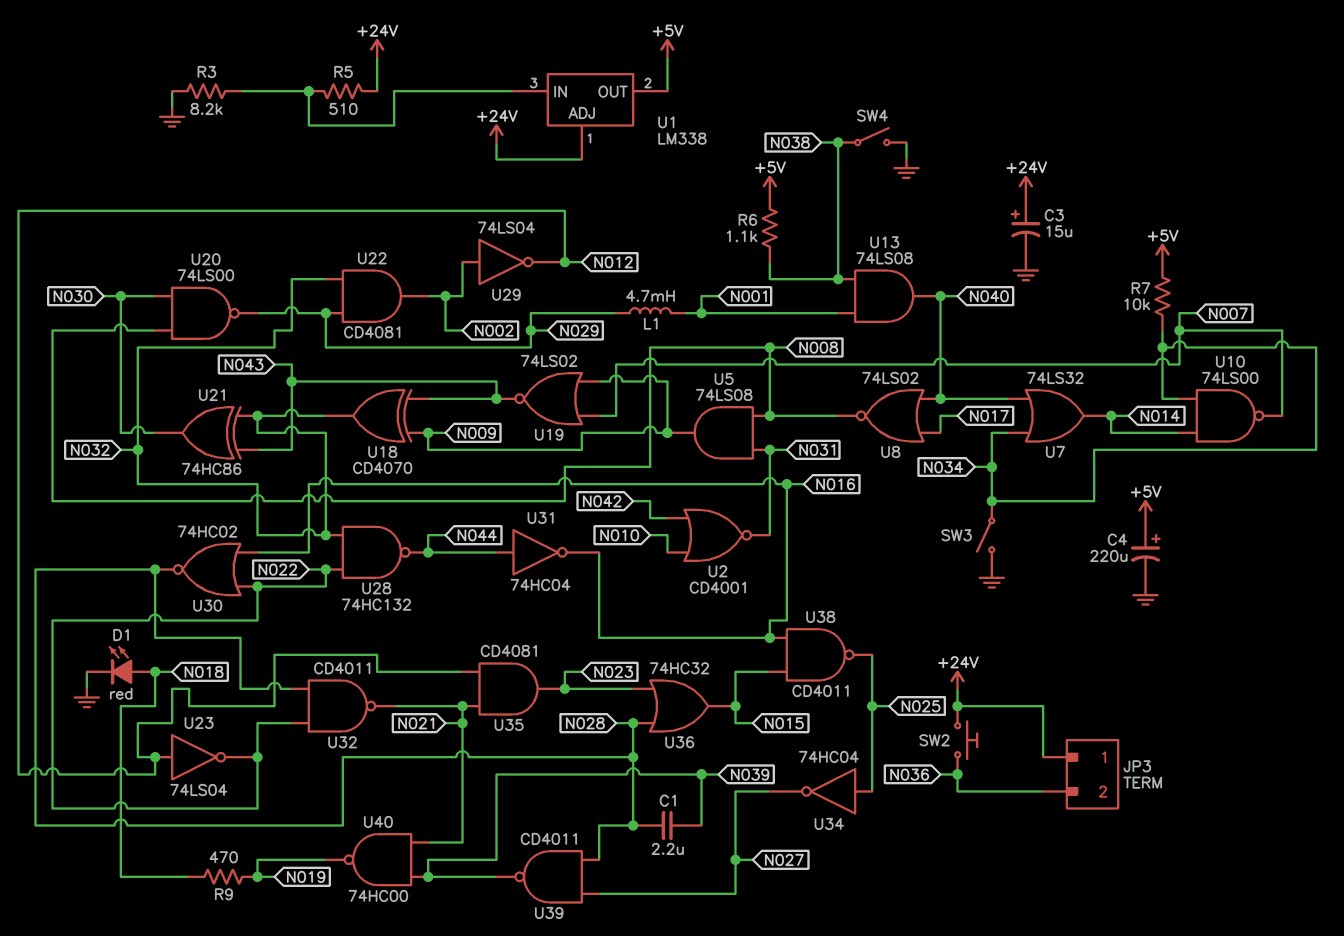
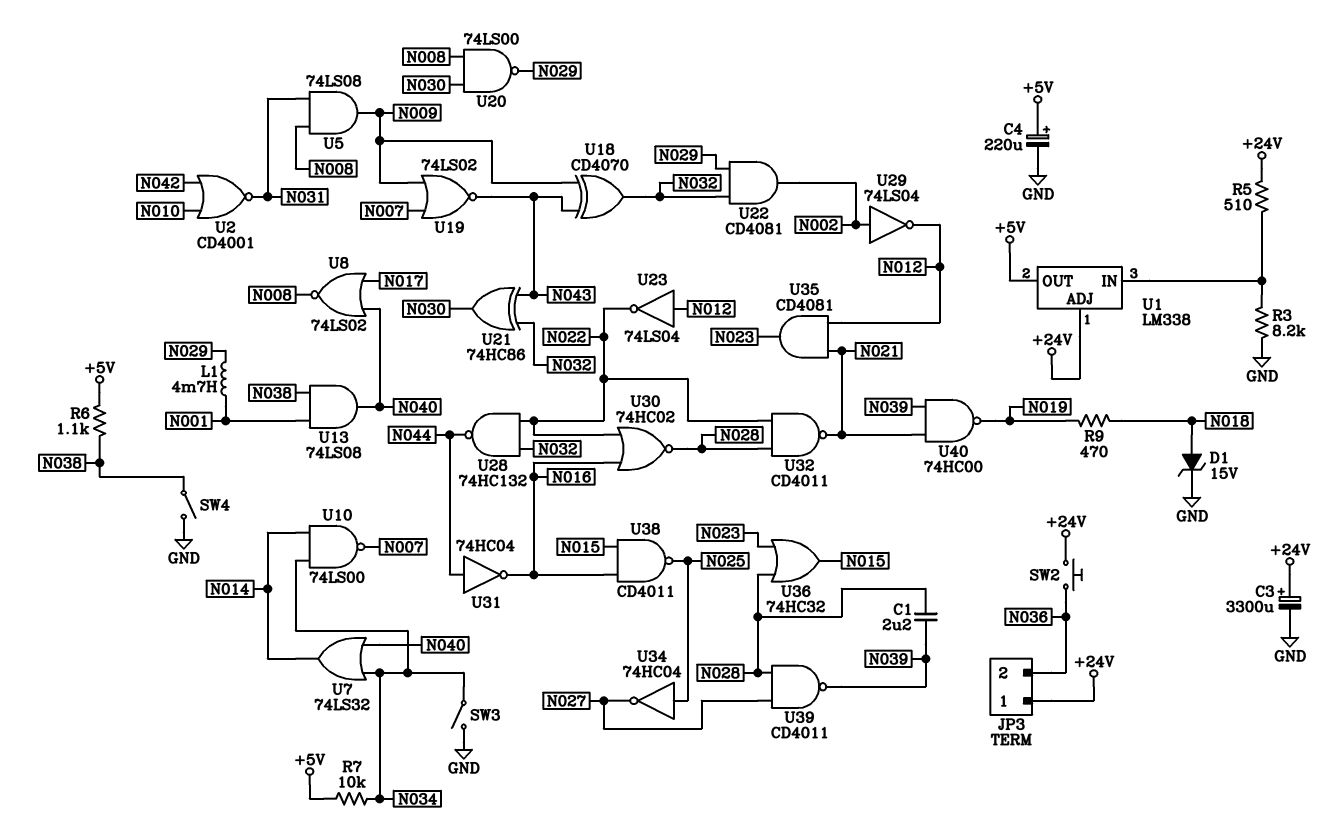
C3: 15uF (plus +24V, minus GND) -> 3300uF (plus +24V, minus GND)
D1: LED red (A N018, K GND) -> zener 15V (A N018, K GND)

